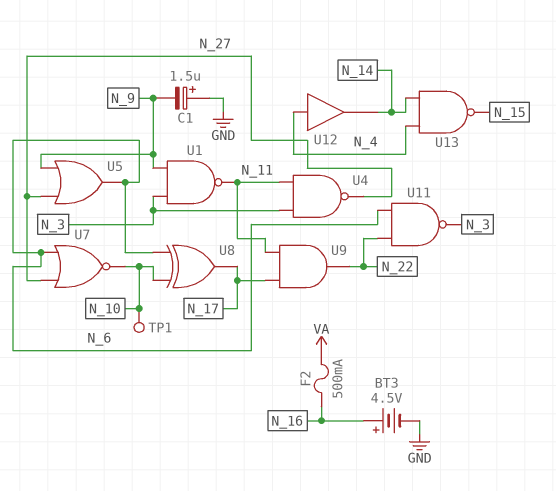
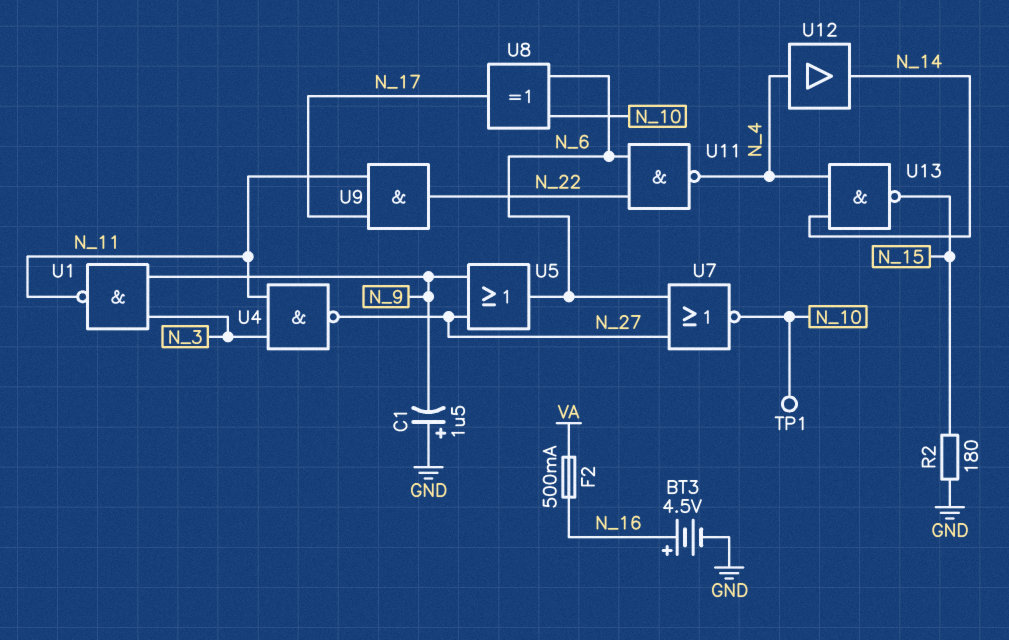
R2: none -> 180 (GND, N_15)
U11: NAND (in N_6, in N_22, out N_3) -> NAND (in N_6, in N_22, out N_4)

